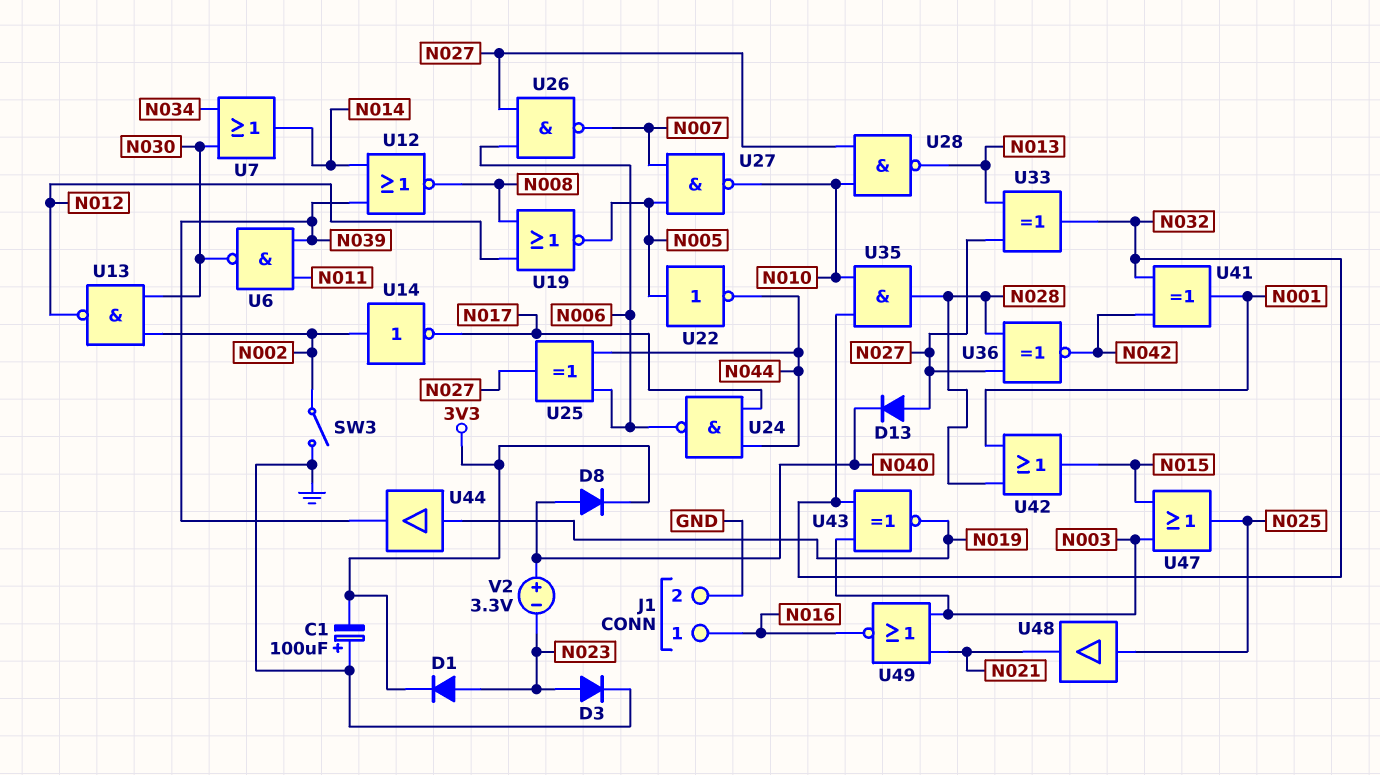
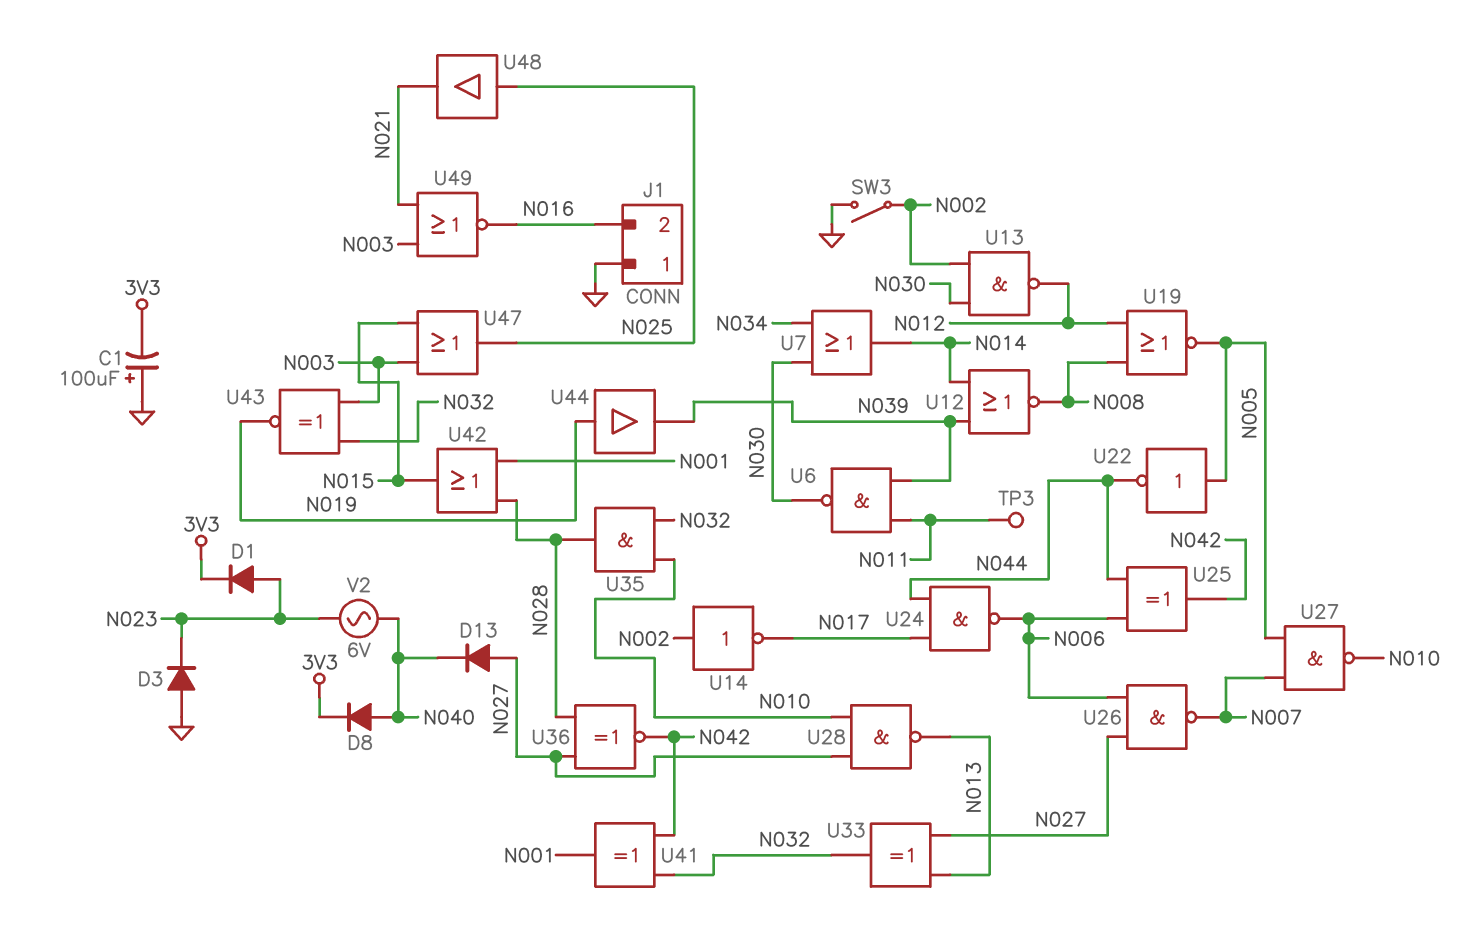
D3: diode (A N023, K GND) -> diode (A GND, K N023)
J1 pin 1: N016 -> GND
J1 pin 2: GND -> N016
TP3: none -> test point (N011)
U25: XOR (in N006, in N044, out N027) -> XOR (in N006, in N044, out N042)
V2: 3.3V (plus N040, minus N023) -> AC 6V (N023, N040)

